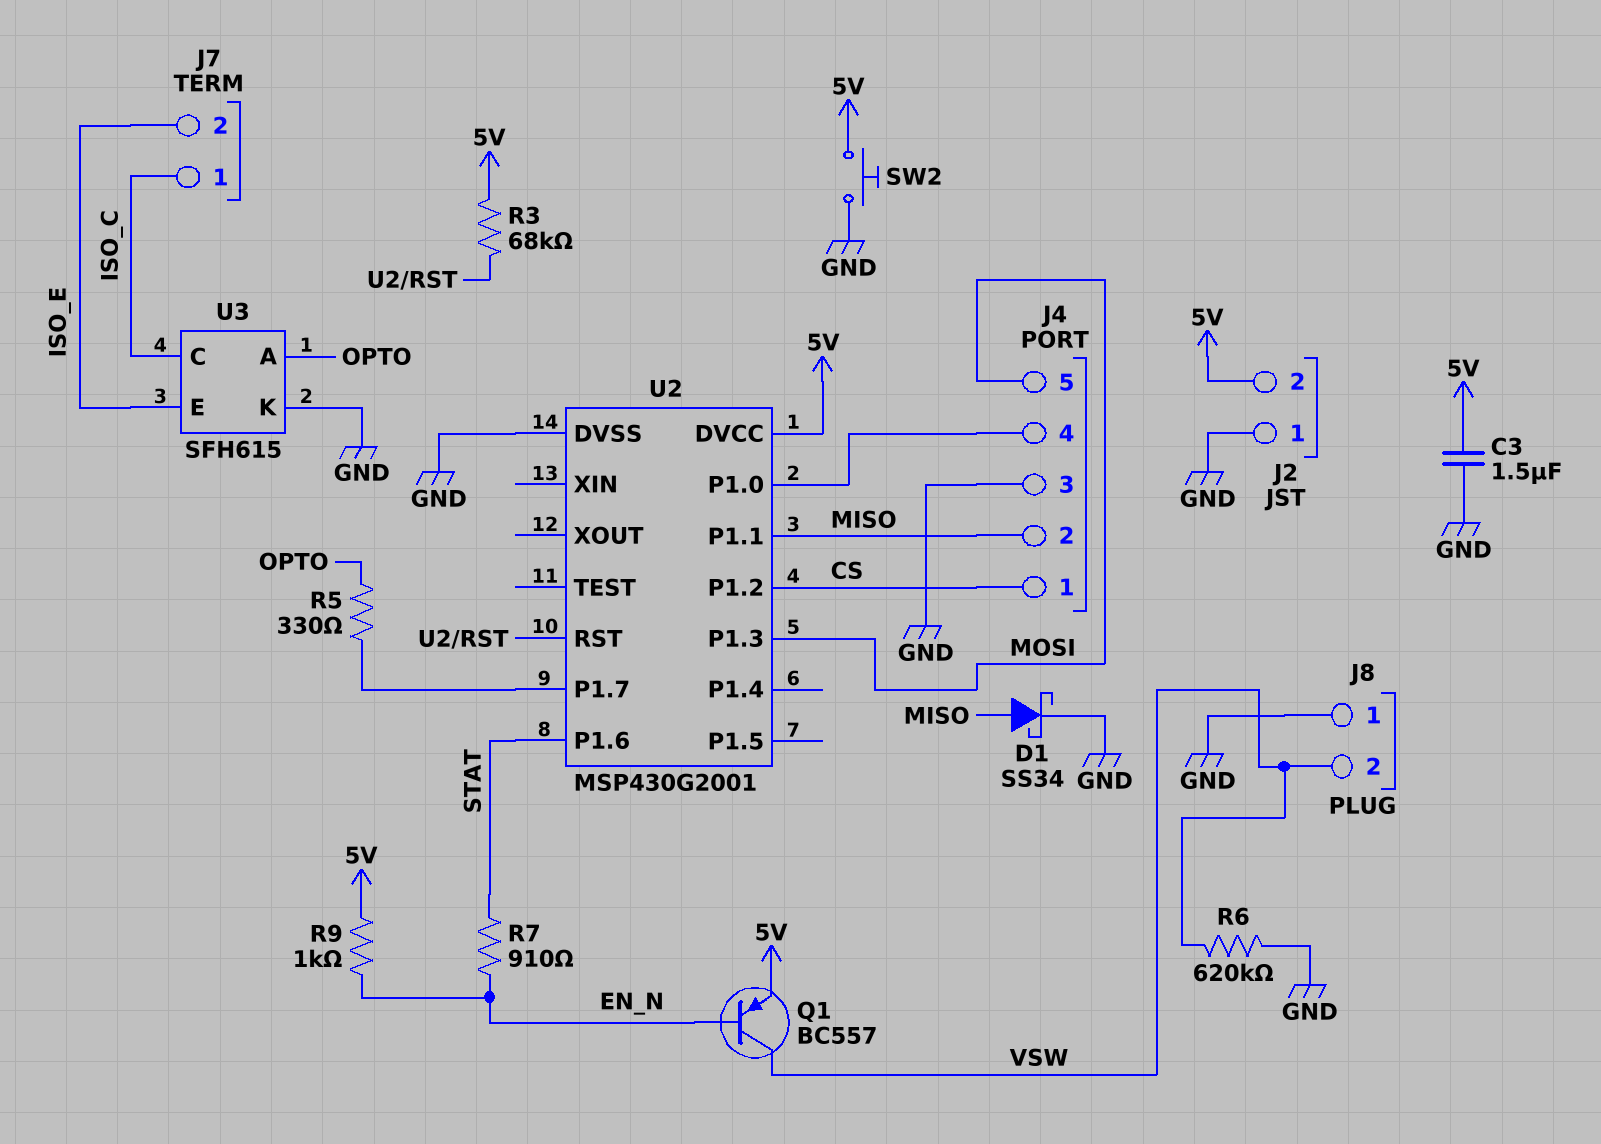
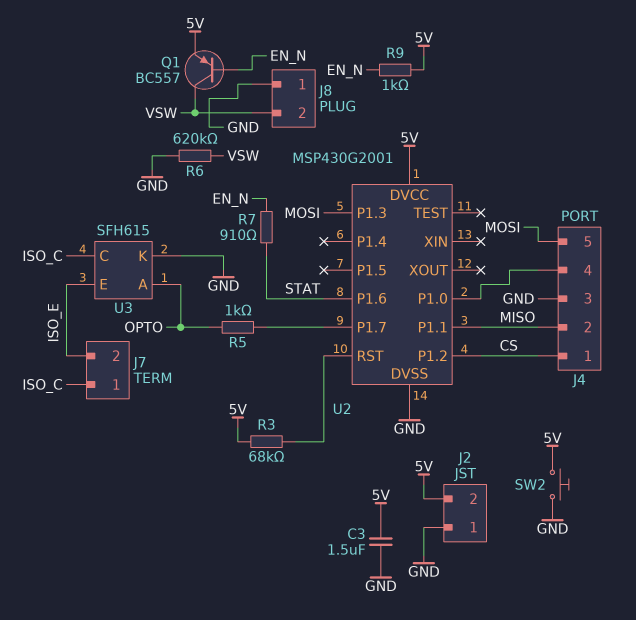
D1: schottky SS34 (A MISO, K GND) -> none
R5: 330 (OPTO, U2/P1.7) -> 1k (OPTO, U2/P1.7)

